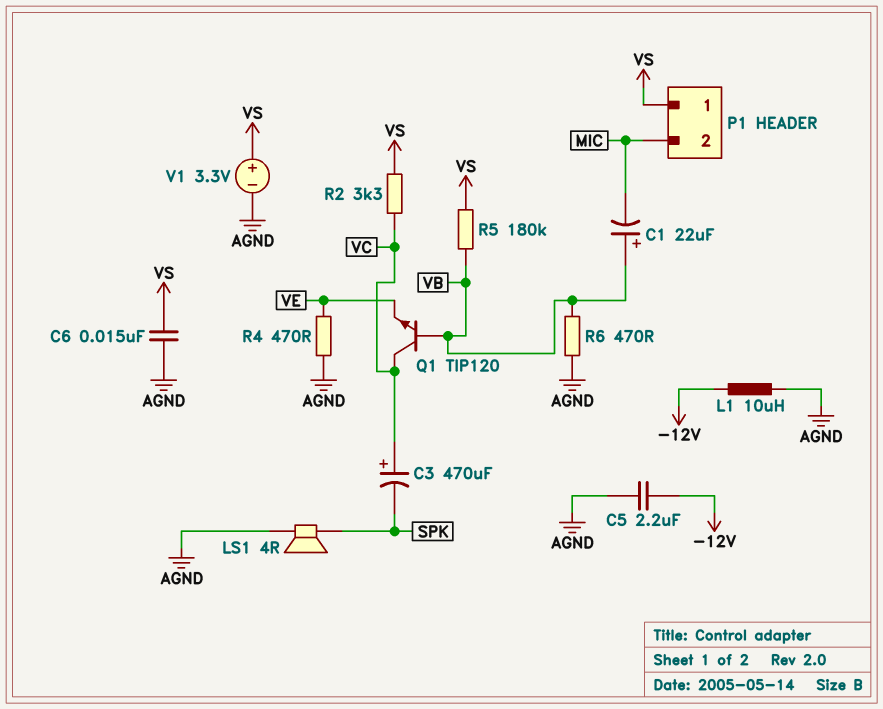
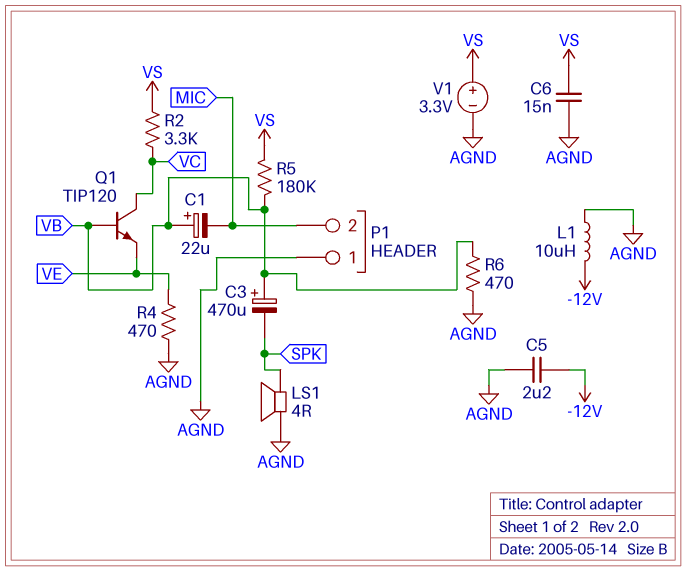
C3: 470uF (plus VC, minus SPK) -> 470uF (plus VB, minus SPK)
P1 pin 1: VS -> AGND

